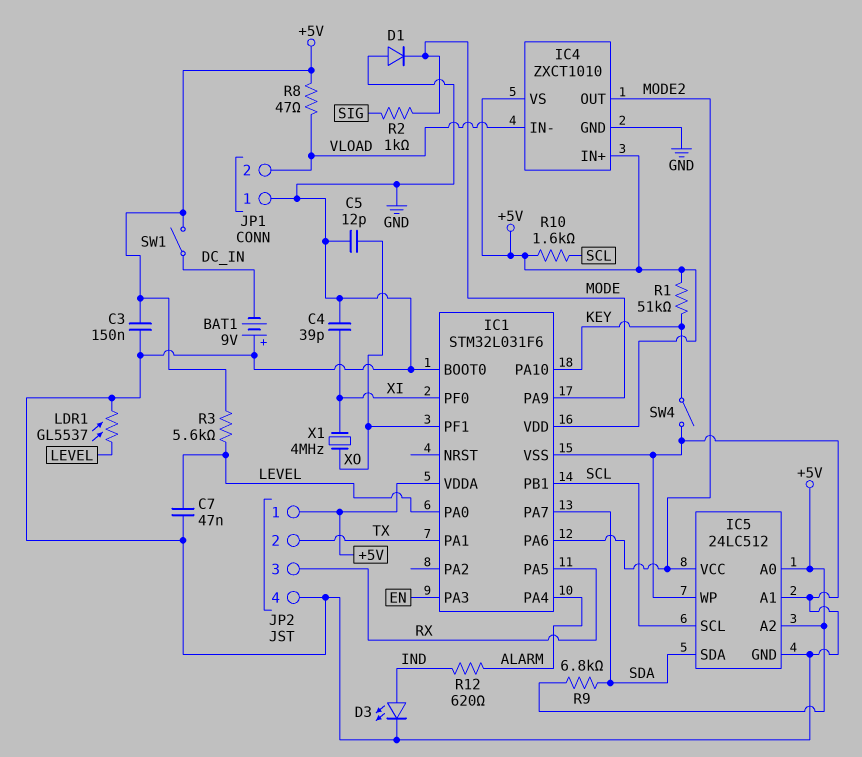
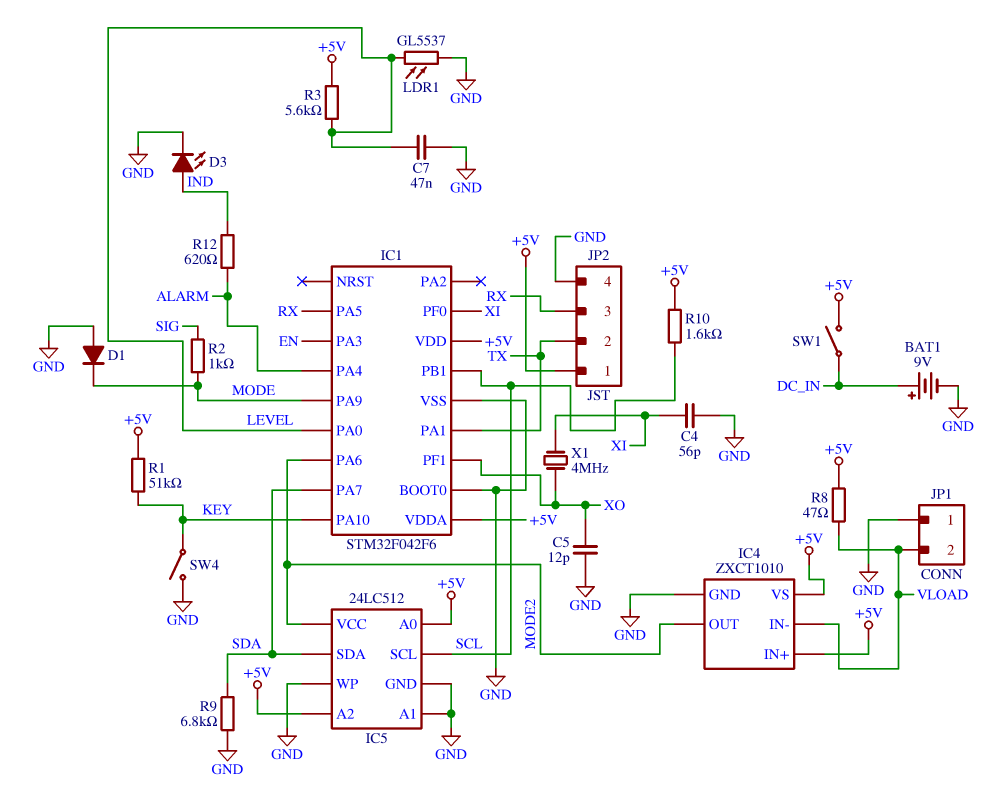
BAT1: 9V (plus GND, minus DC_IN) -> 9V (plus DC_IN, minus GND)
C3: 150nF (+5V, GND) -> none
C4: 39pF (GND, XI) -> 56pF (GND, XI)
IC1: STM32L031F6 -> STM32F042F6
R9: 6.8k (+5V, SDA) -> 6.8k (GND, SDA)

